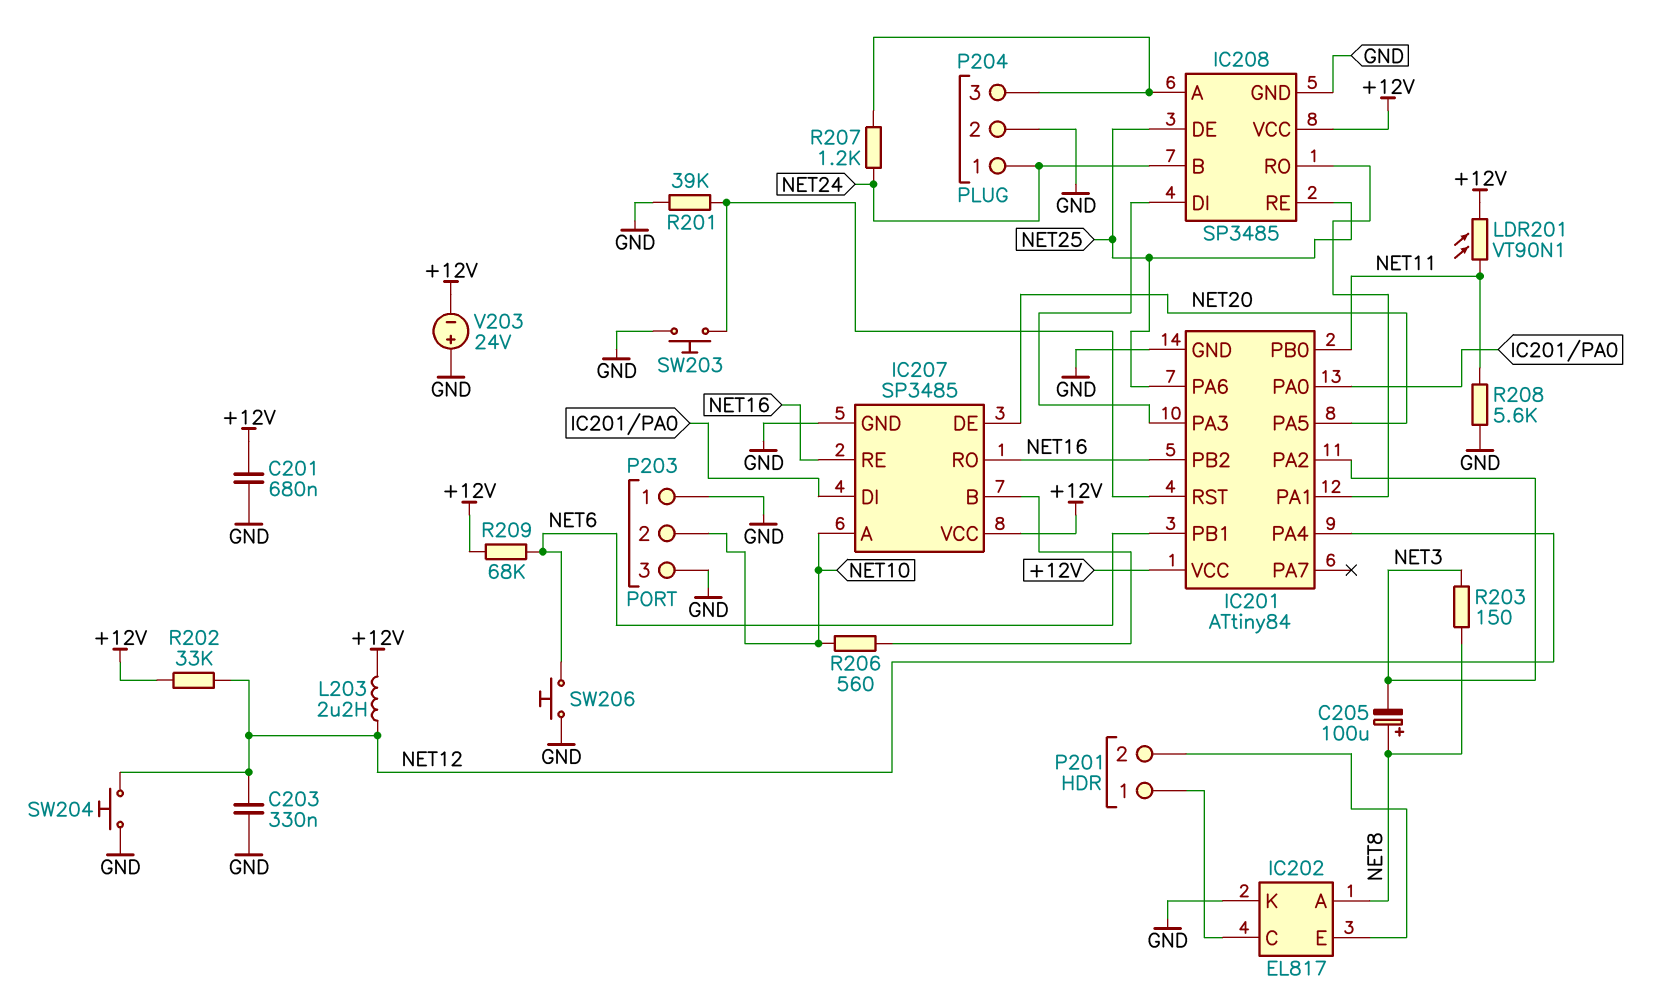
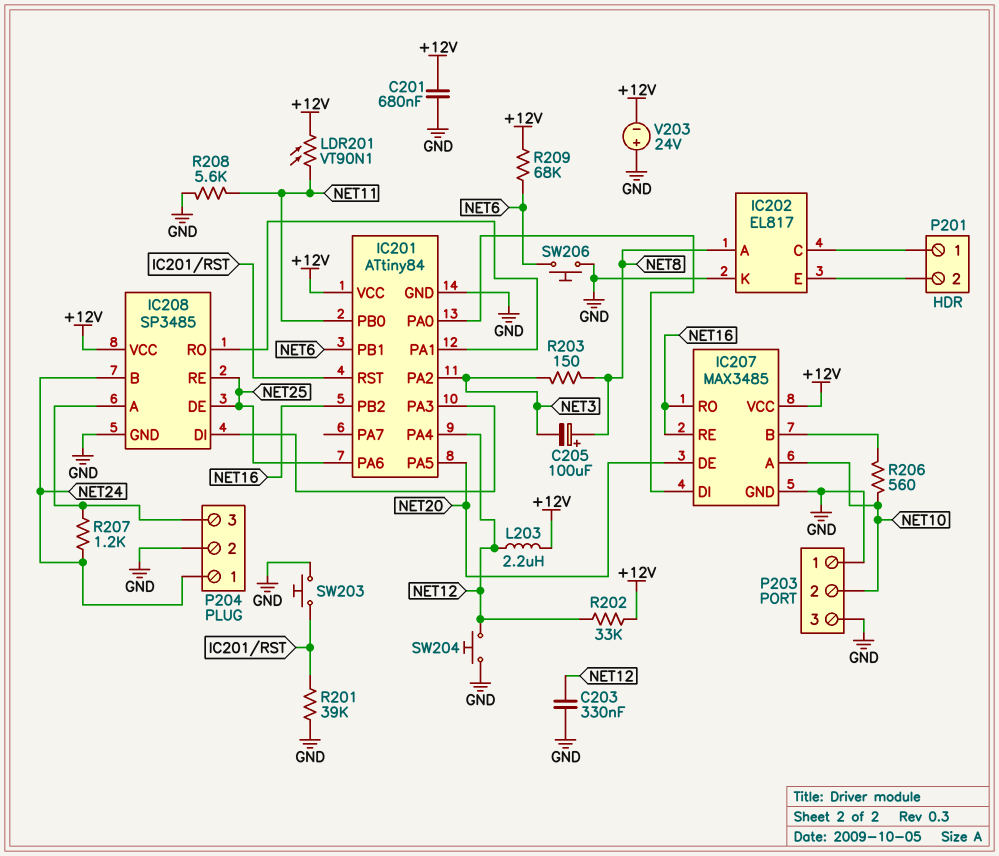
IC207: SP3485 -> MAX3485

